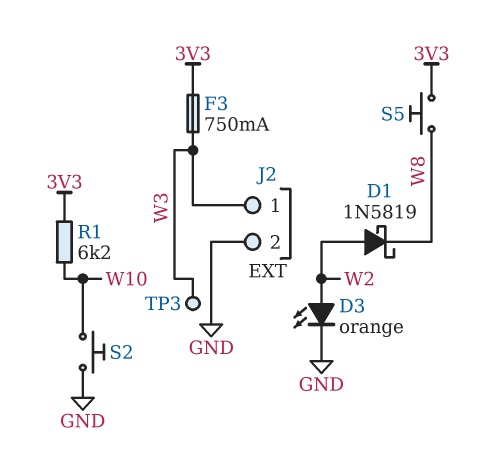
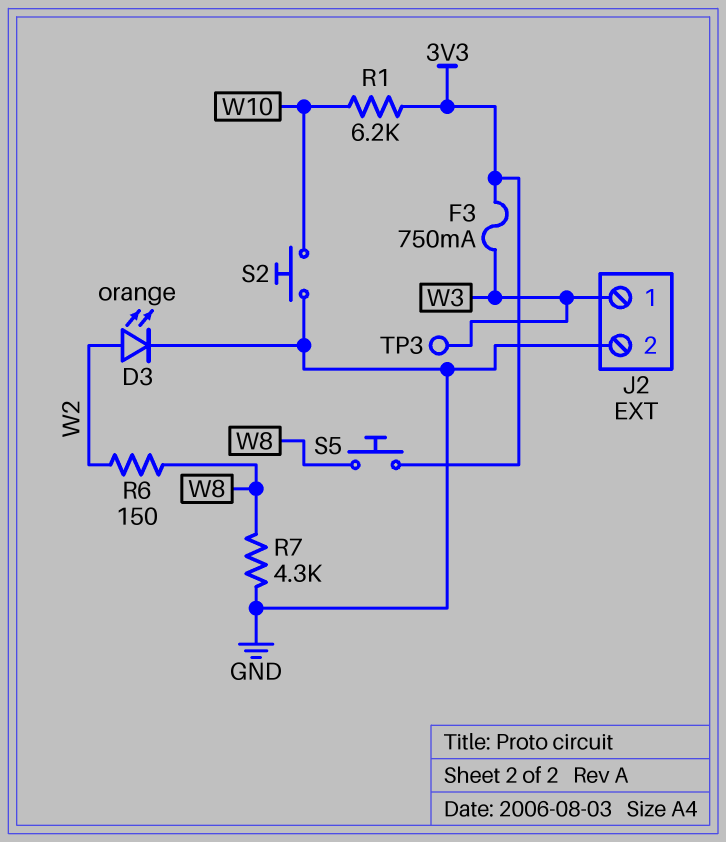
D1: schottky 1N5819 (A W2, K W8) -> none
R6: none -> 150 (W2, W8)
R7: none -> 4.3k (GND, W8)

